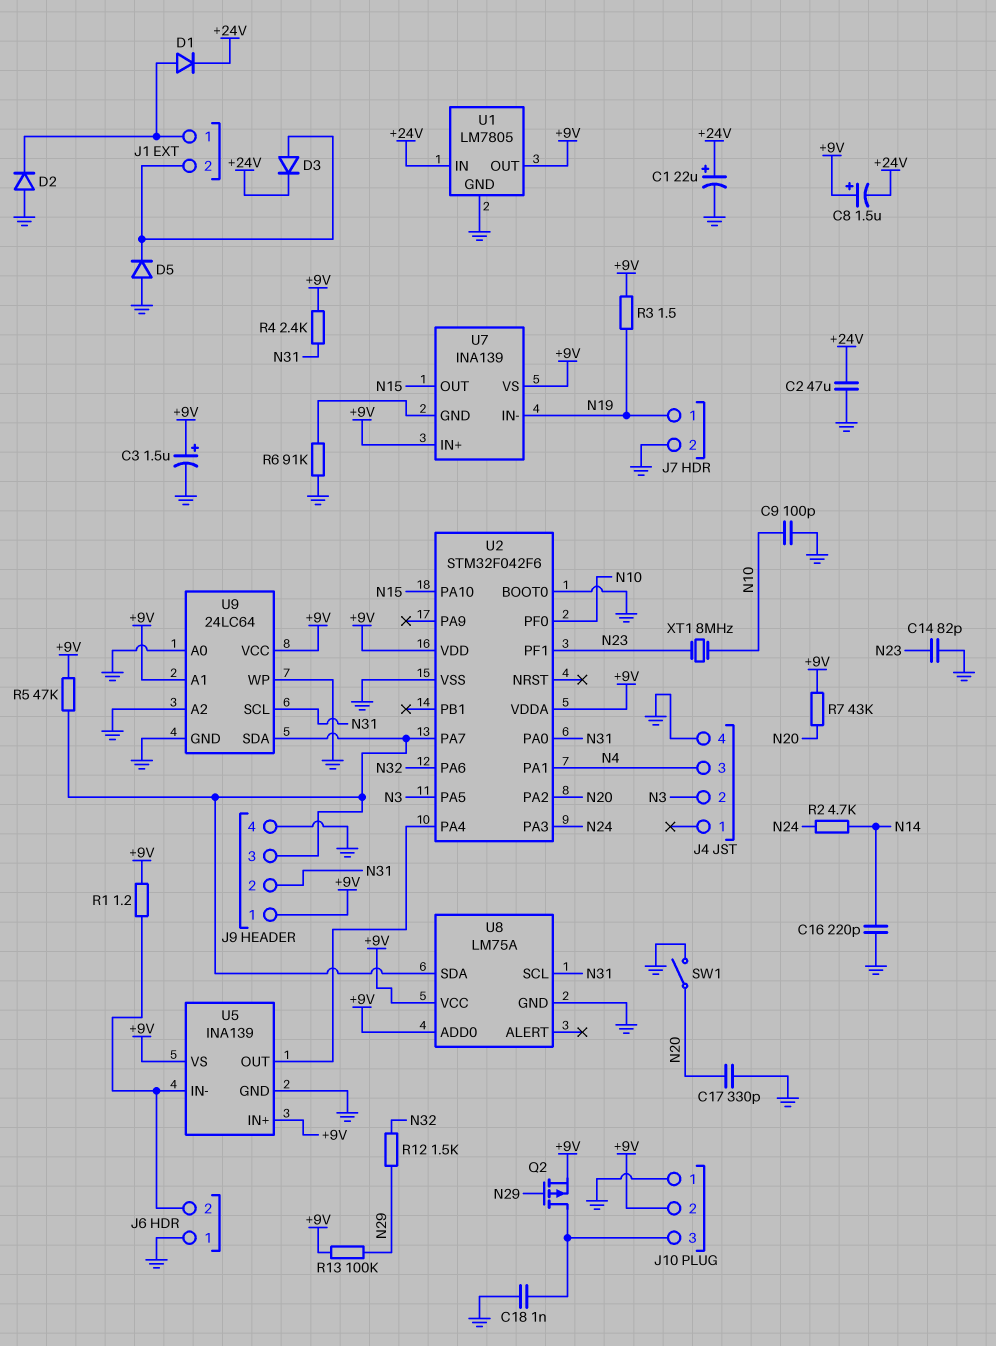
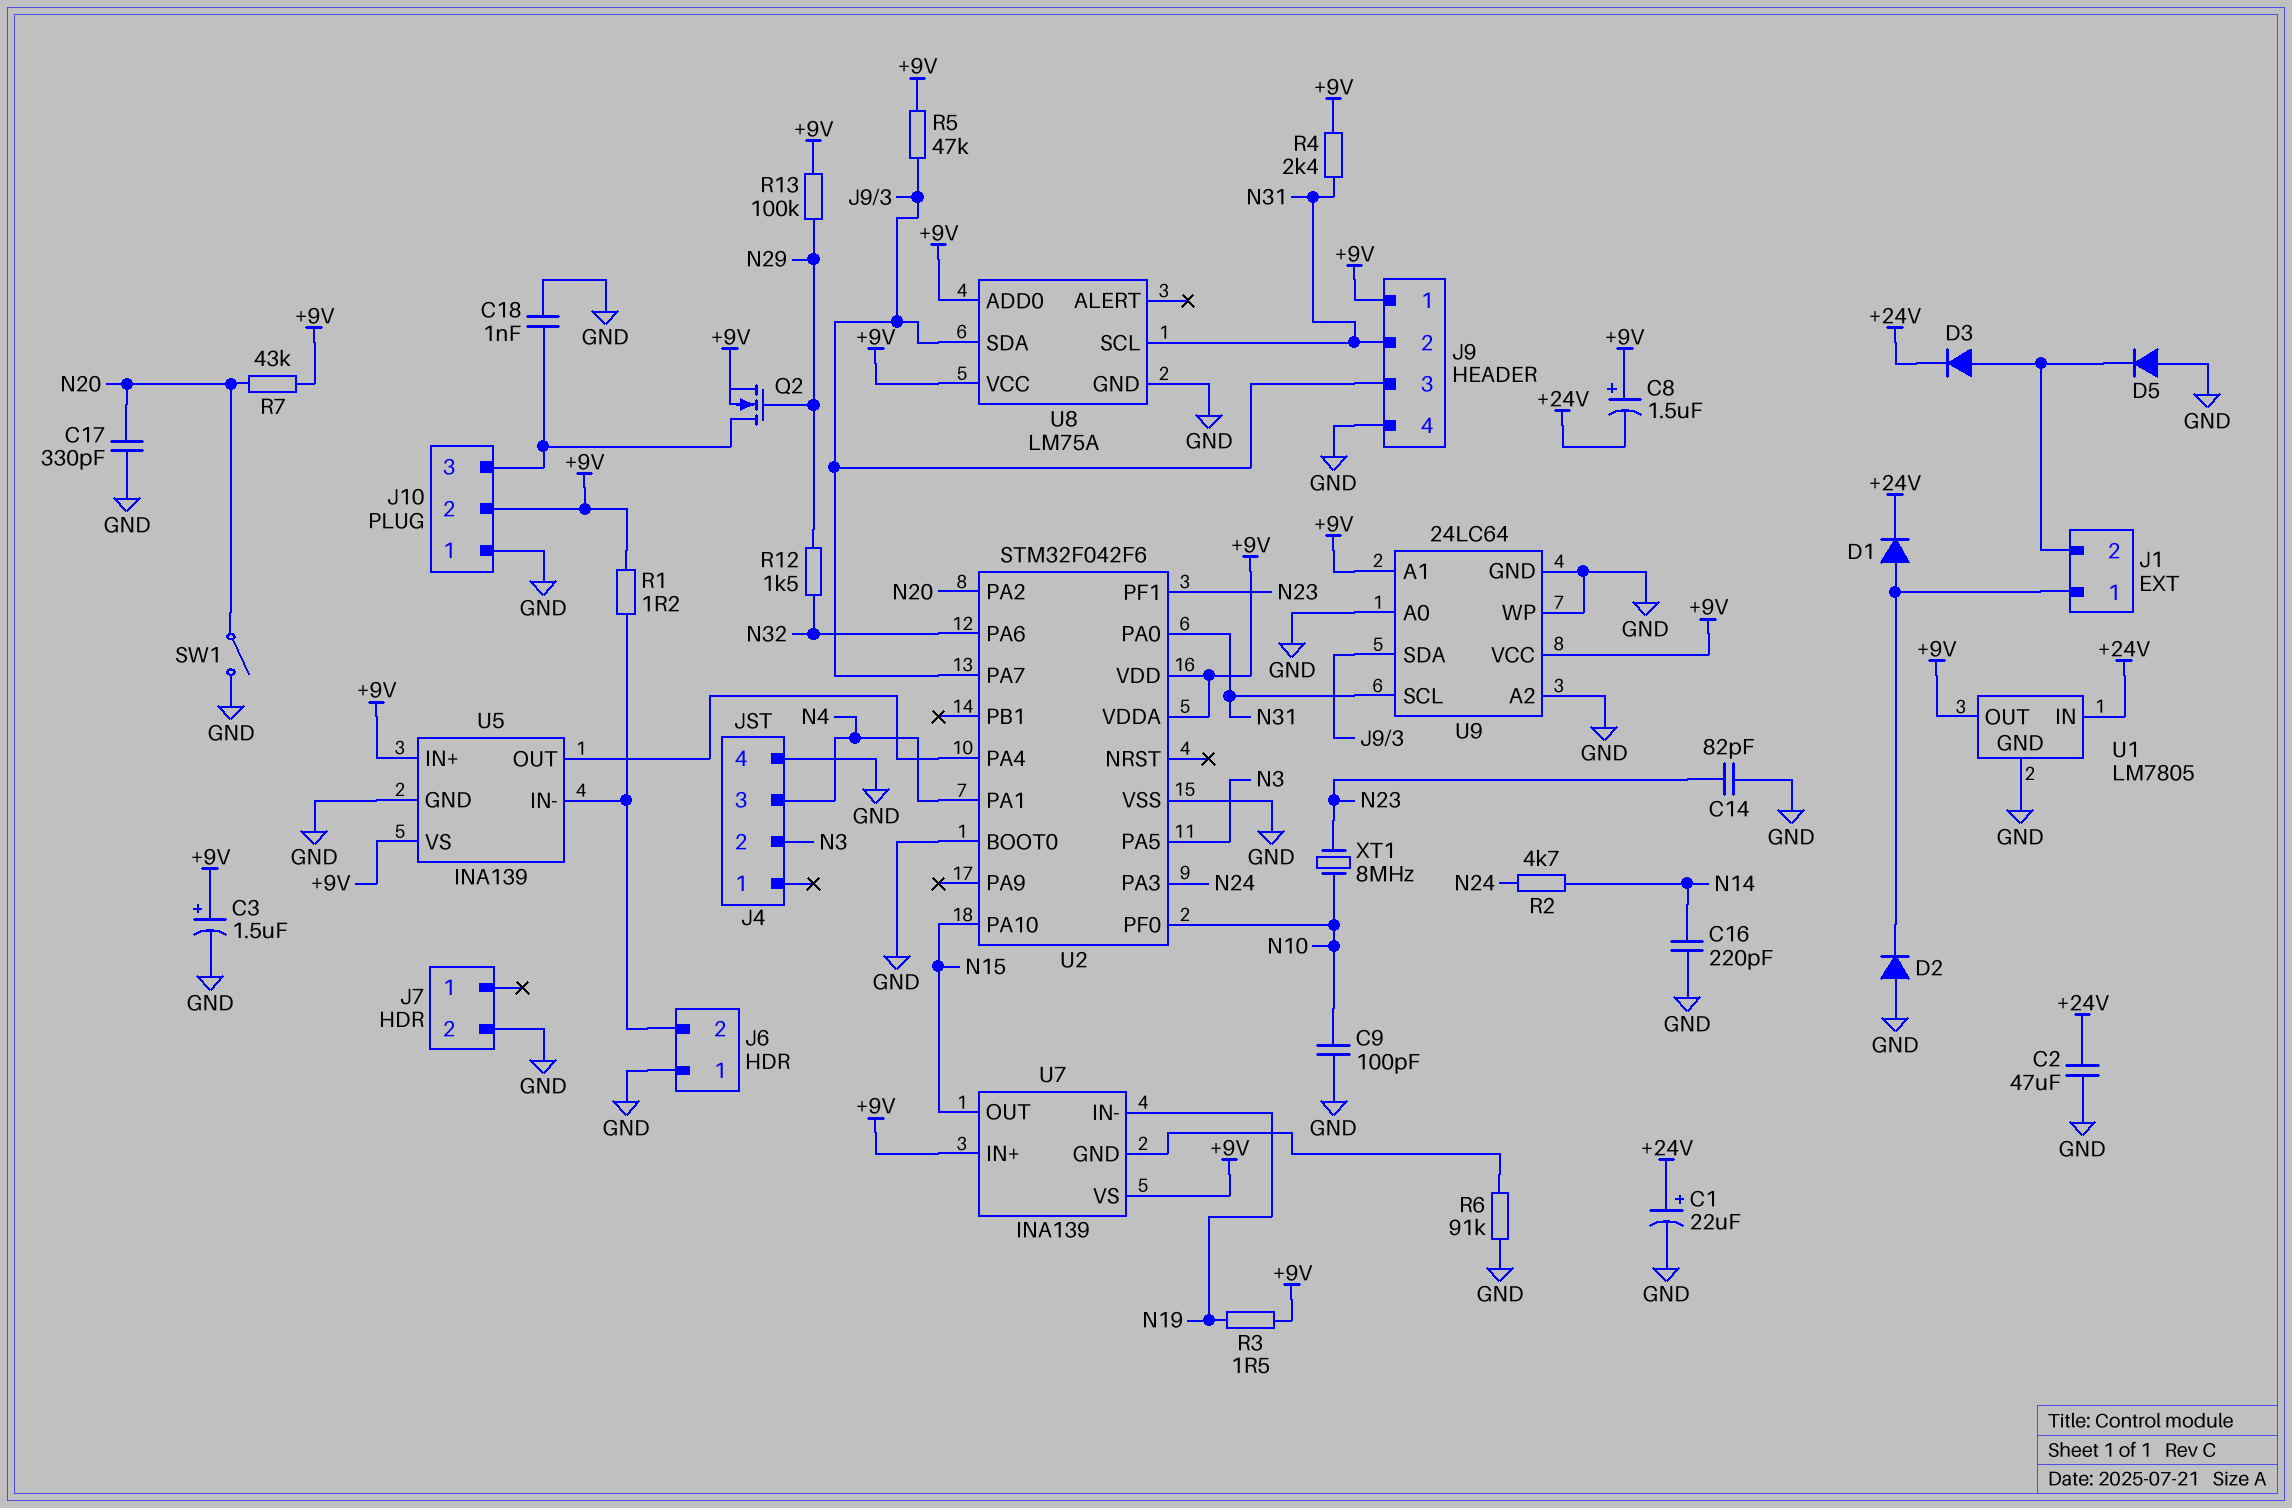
J7 pin 1: N19 -> none
Q2: PMOS (G N29, D J10/3, S +9V) -> NMOS (G N29, D J10/3, S +9V)

